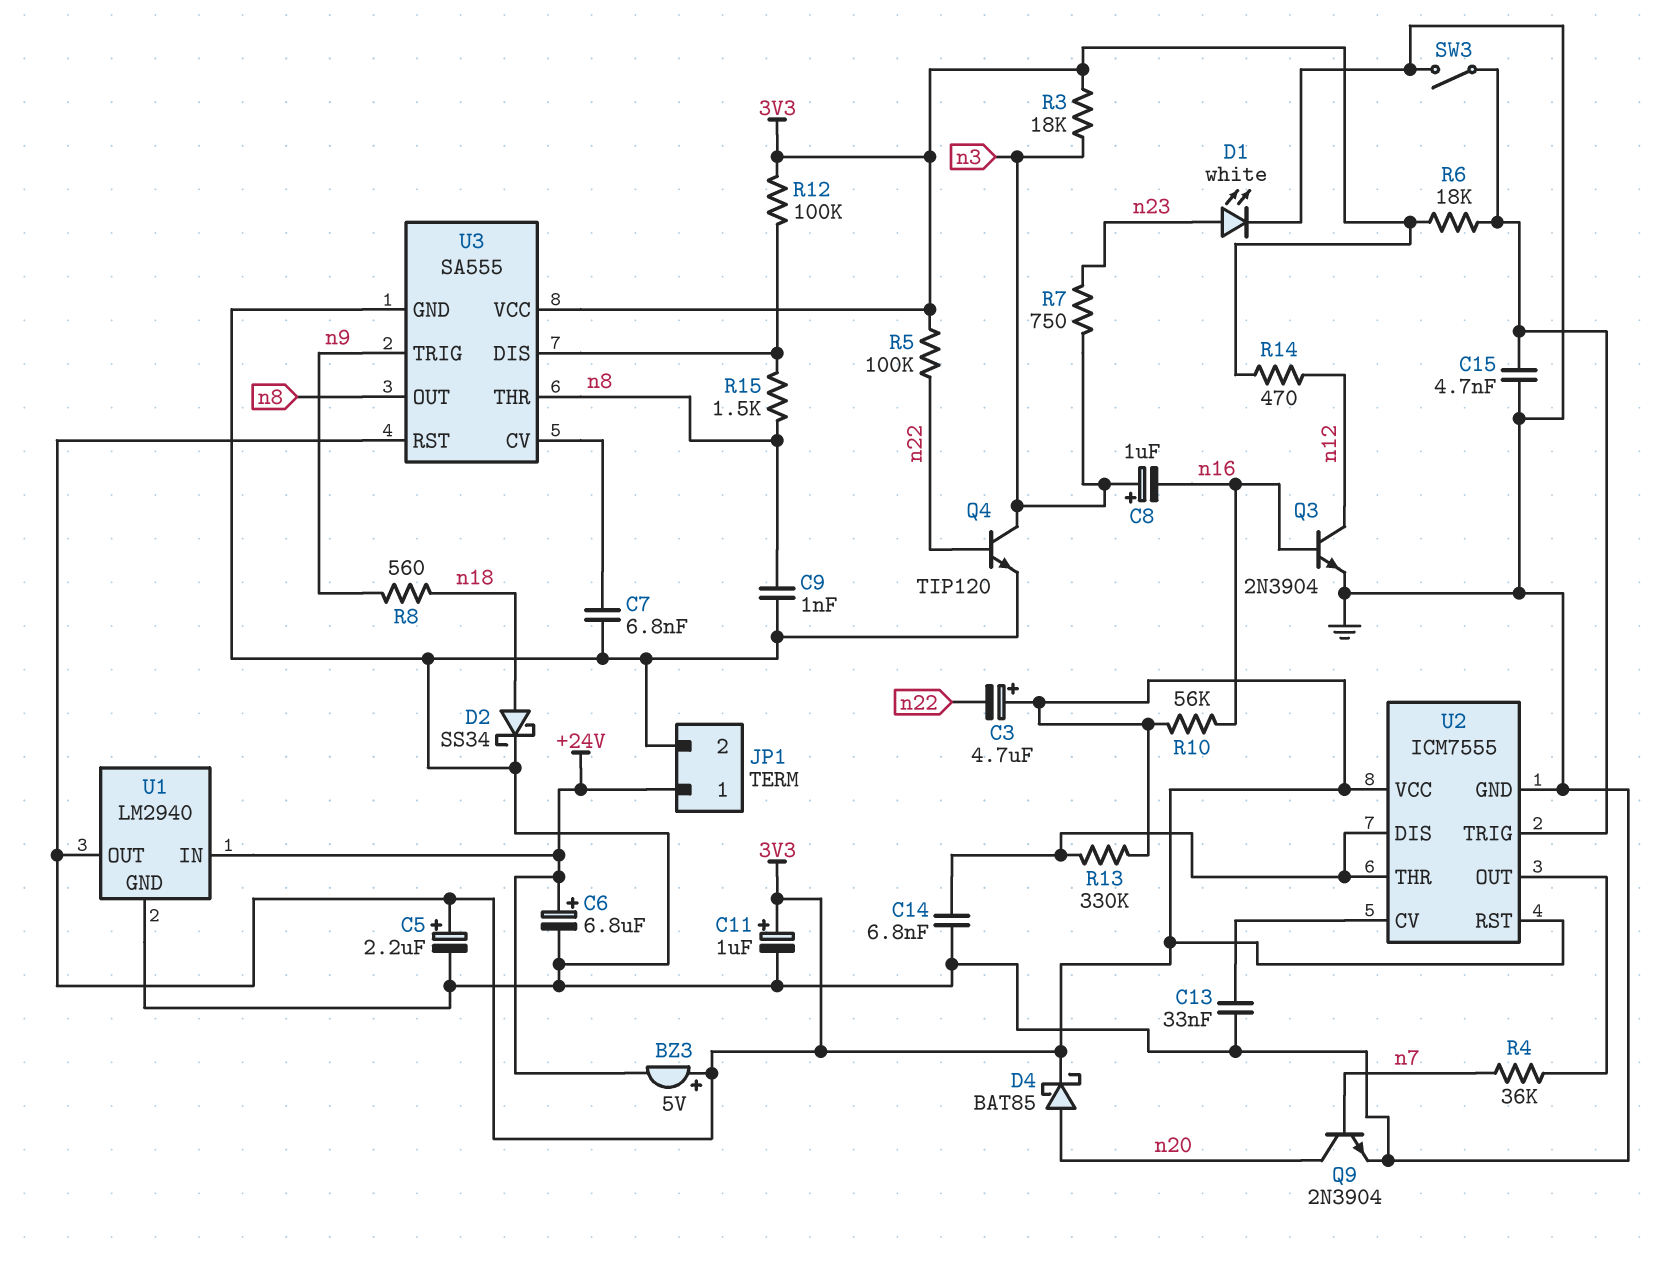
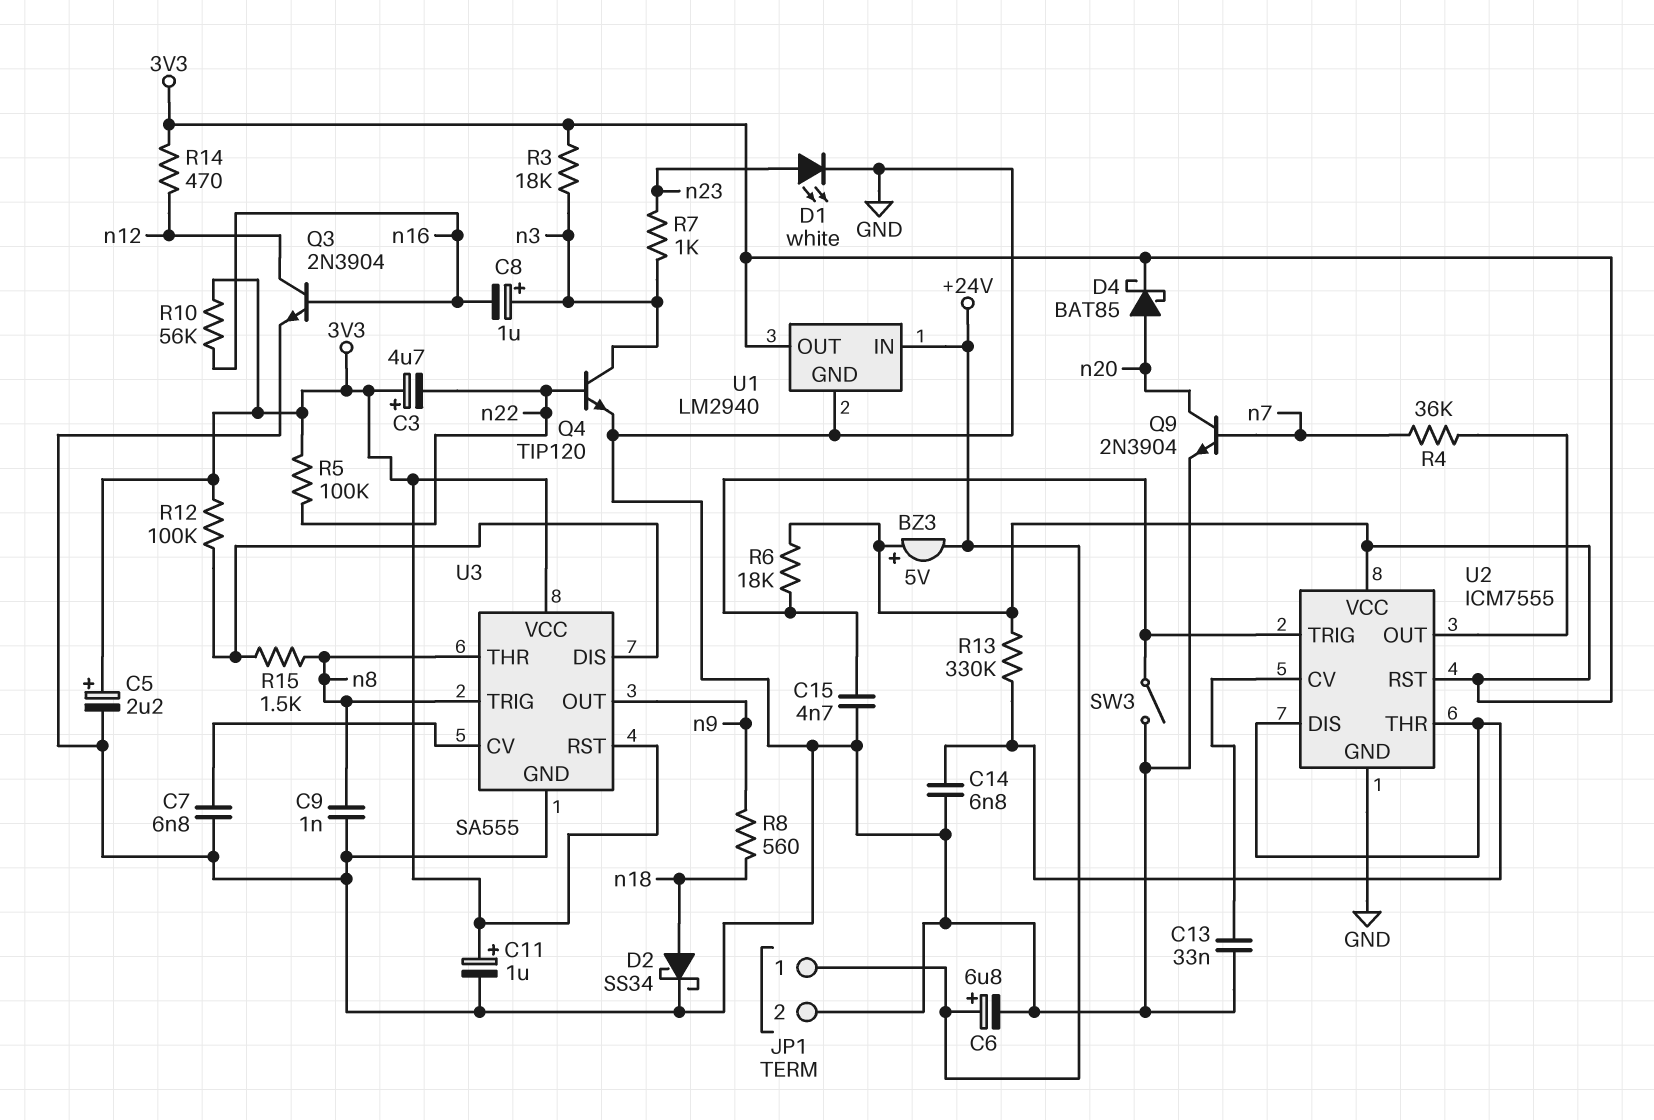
R7: 750 (n3, n23) -> 1k (n3, n23)
U3 pin OUT: n8 -> n9
U3 pin TRIG: n9 -> n8

